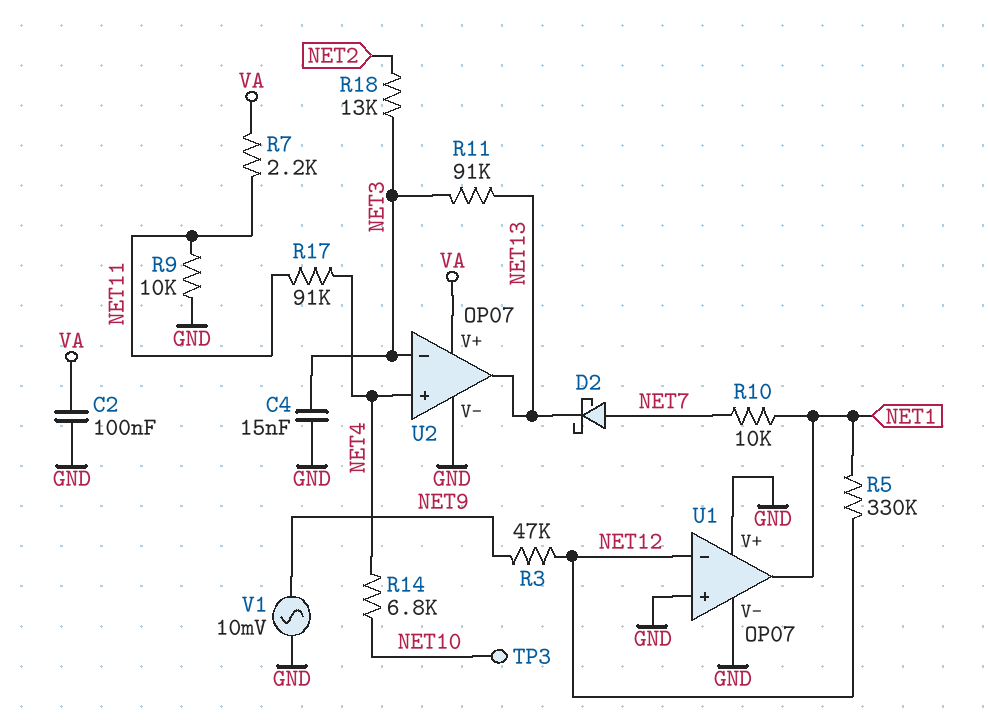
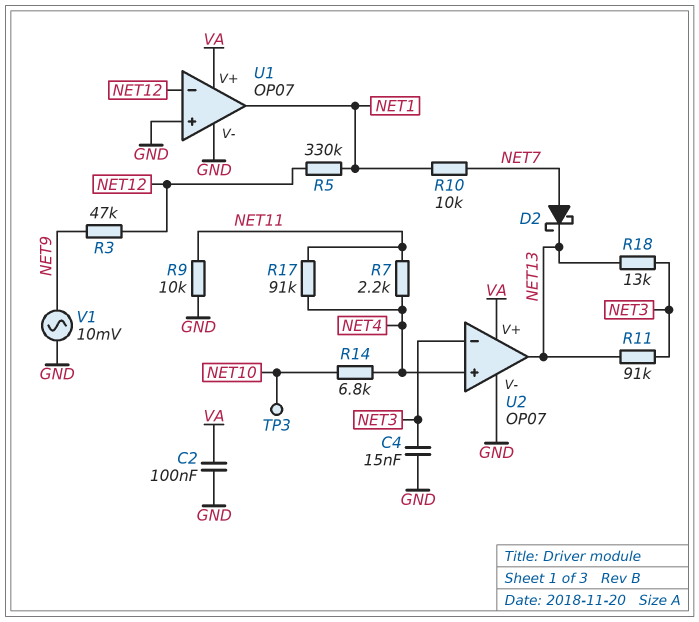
R7: 2.2k (NET11, VA) -> 2.2k (NET4, NET11)
R18: 13k (NET2, NET3) -> 13k (NET3, NET13)
U1 pin V+: GND -> VA

